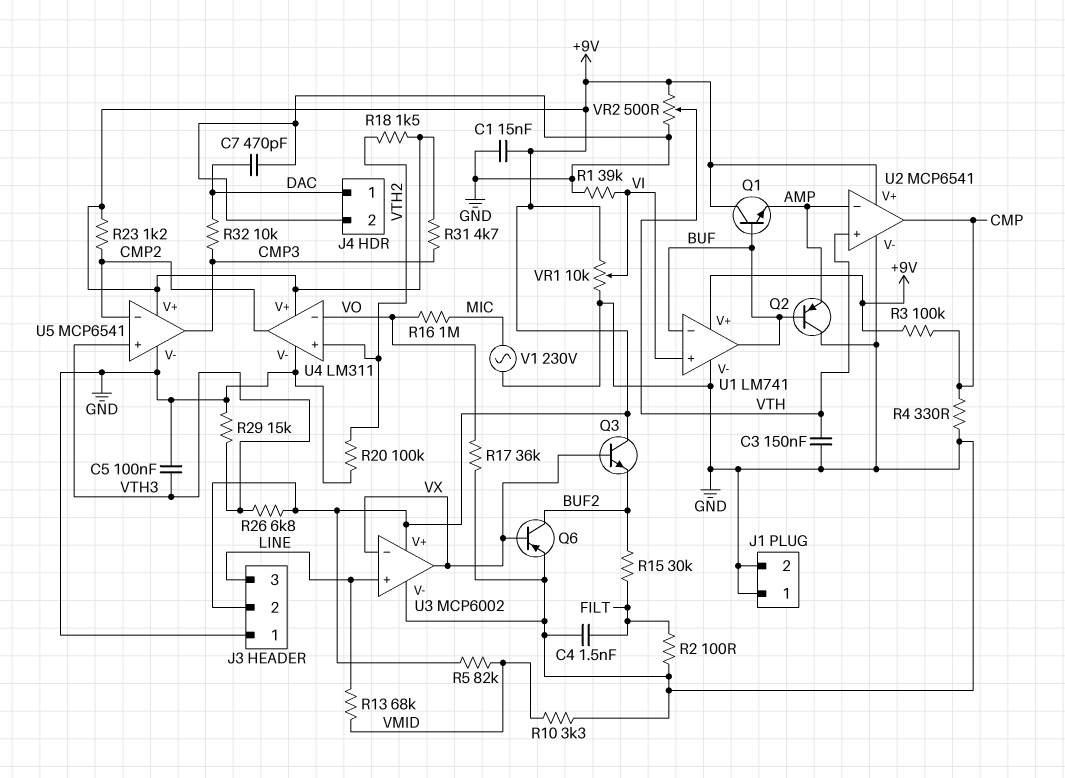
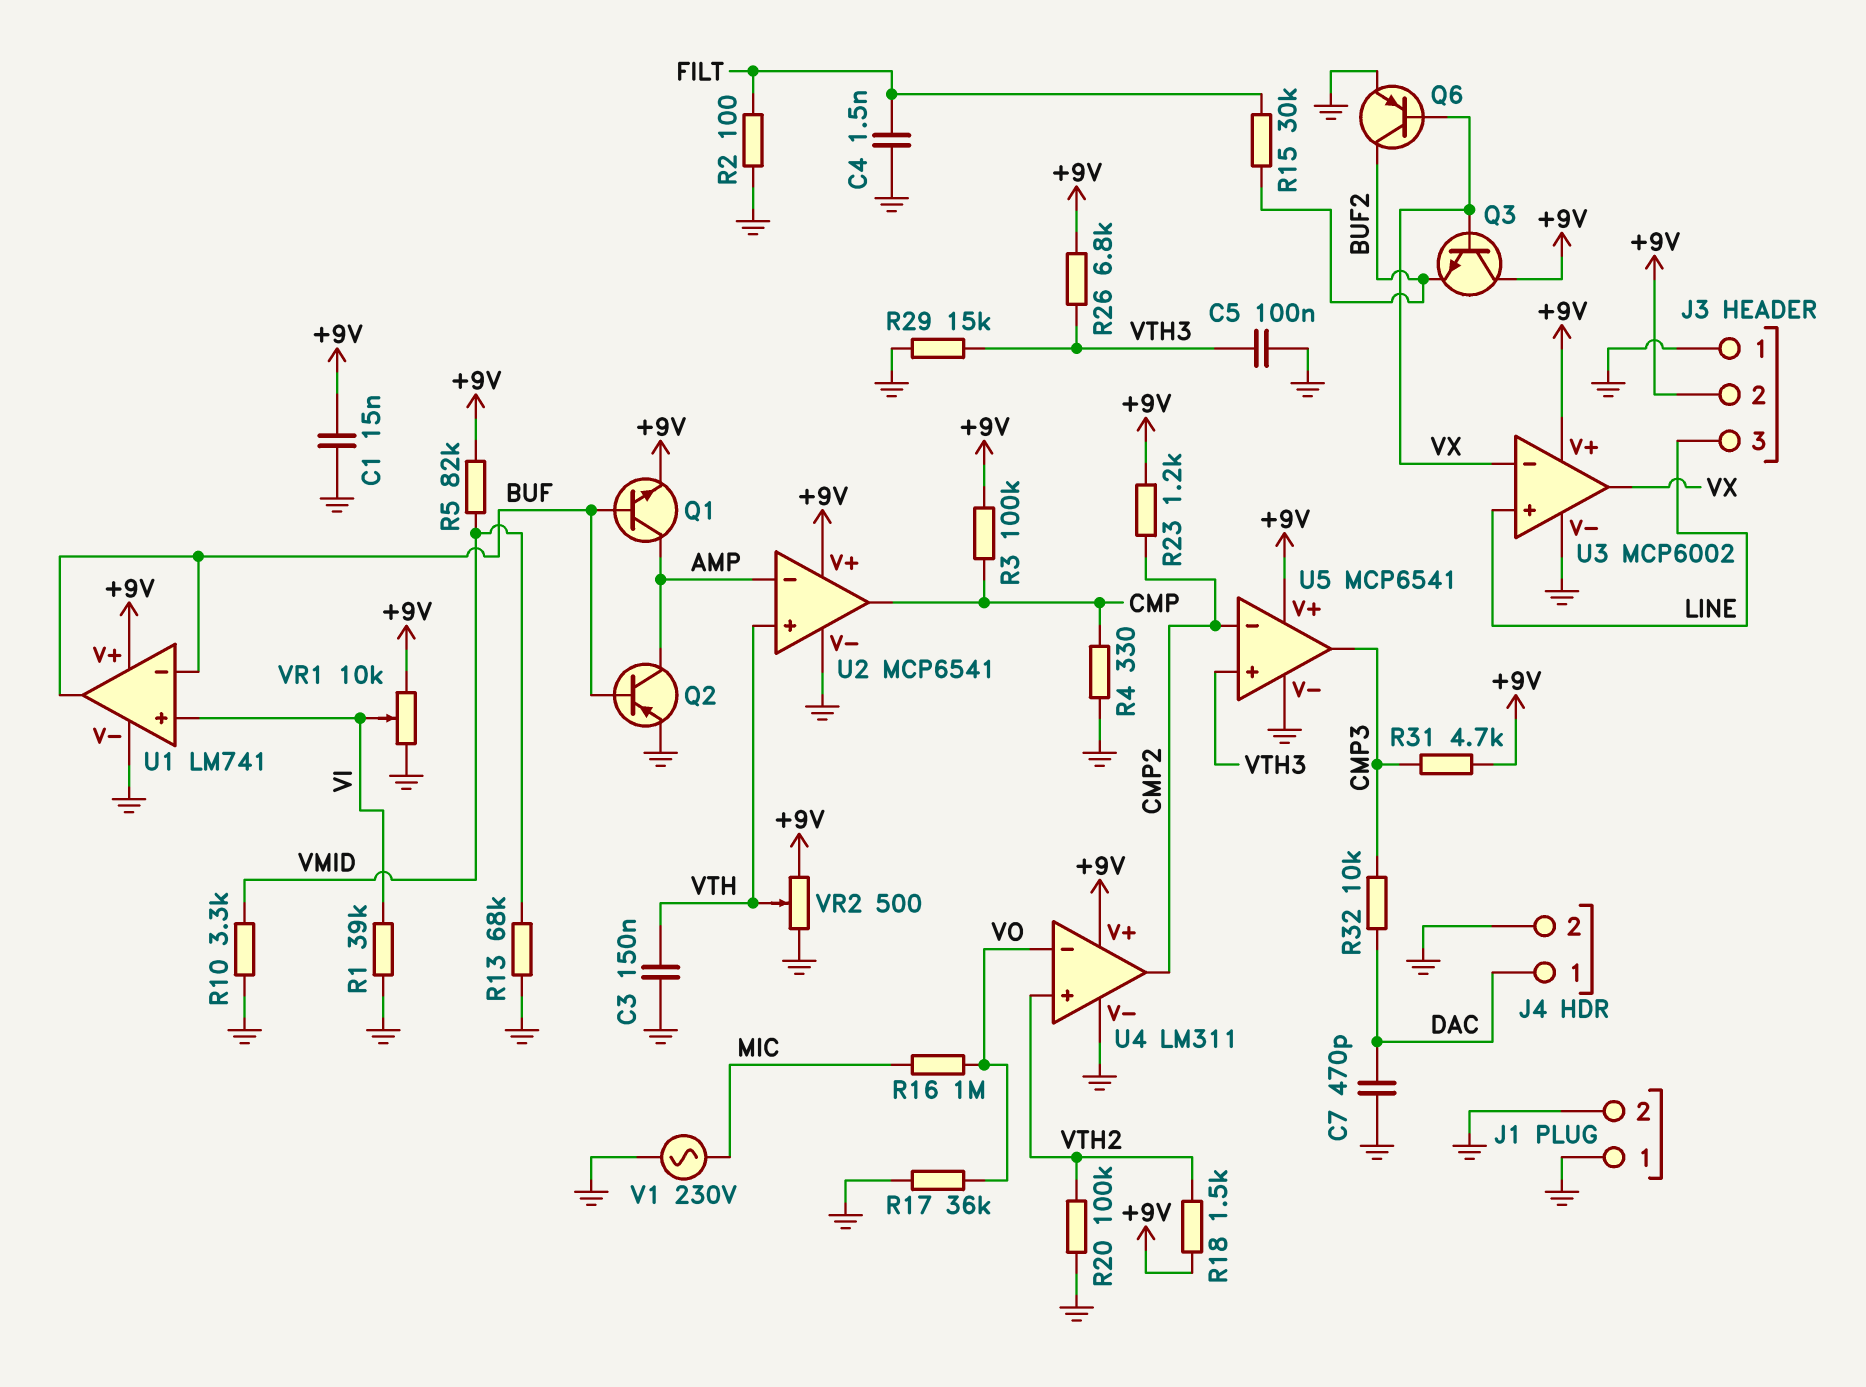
Q1: NPN (B BUF, C +9V, E AMP) -> NPN (B BUF, C AMP, E +9V)
Q2: PNP (B BUF, C GND, E AMP) -> PNP (B BUF, C AMP, E GND)
R13: 68k (LINE, VMID) -> 68k (GND, VMID)

